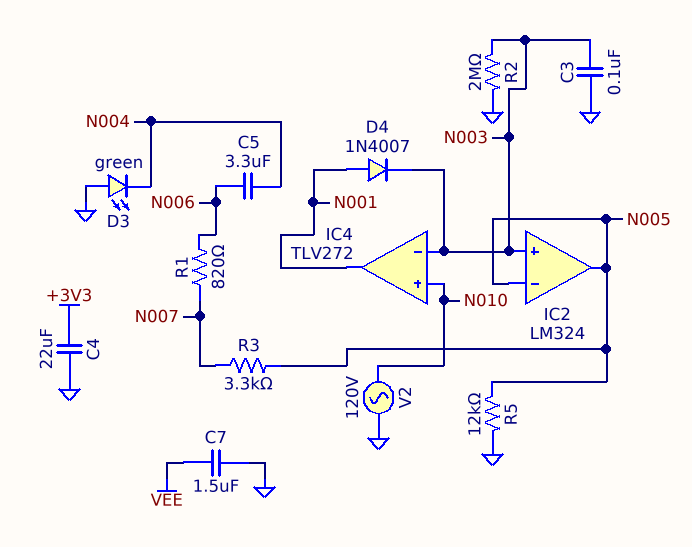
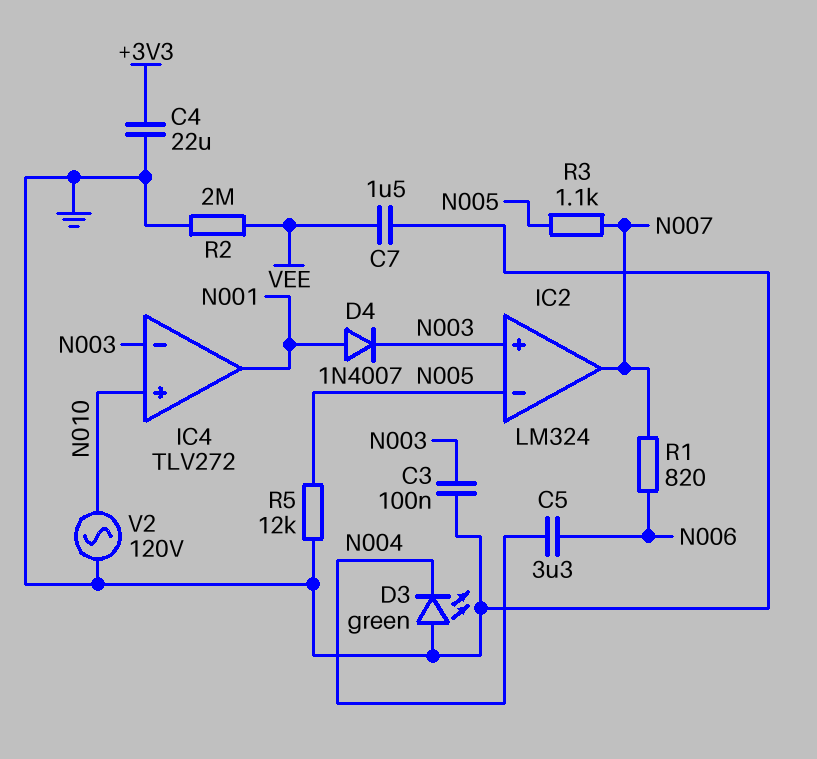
IC2 pin out: N005 -> N007
R2: 2M (GND, N003) -> 2M (GND, VEE)
R3: 3.3k (N005, N007) -> 1.1k (N005, N007)

